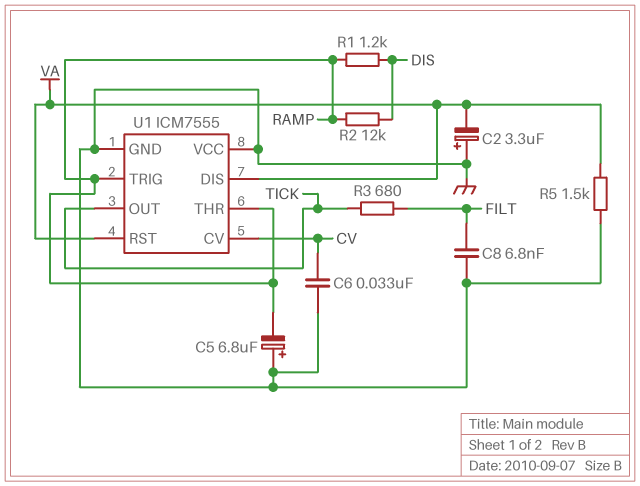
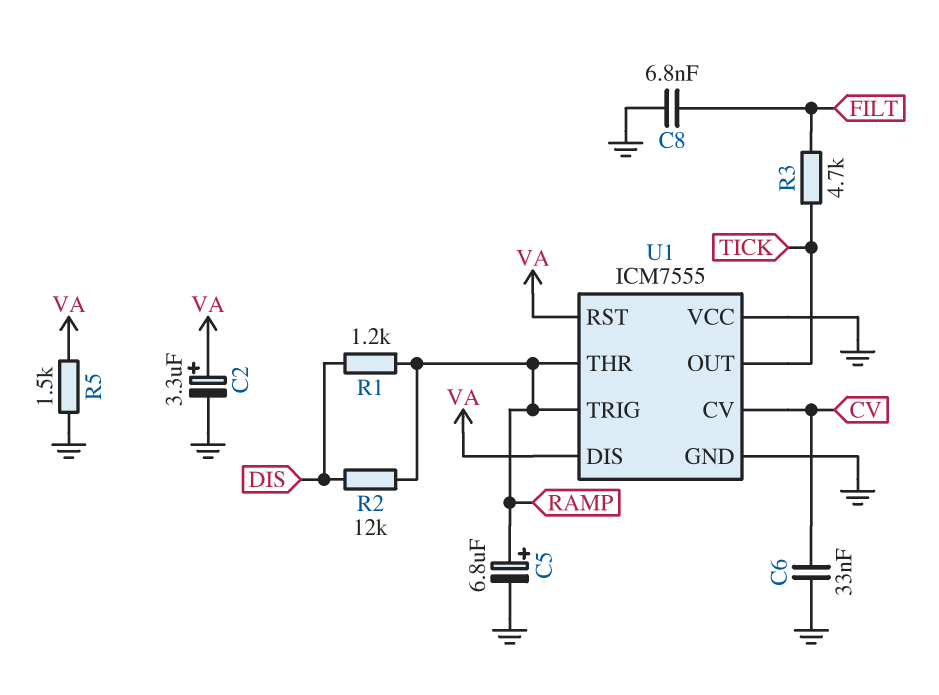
C2: 3.3uF (plus GND, minus VA) -> 3.3uF (plus VA, minus GND)
C5: 6.8uF (plus GND, minus RAMP) -> 6.8uF (plus RAMP, minus GND)
R3: 680 (FILT, TICK) -> 4.7k (FILT, TICK)

